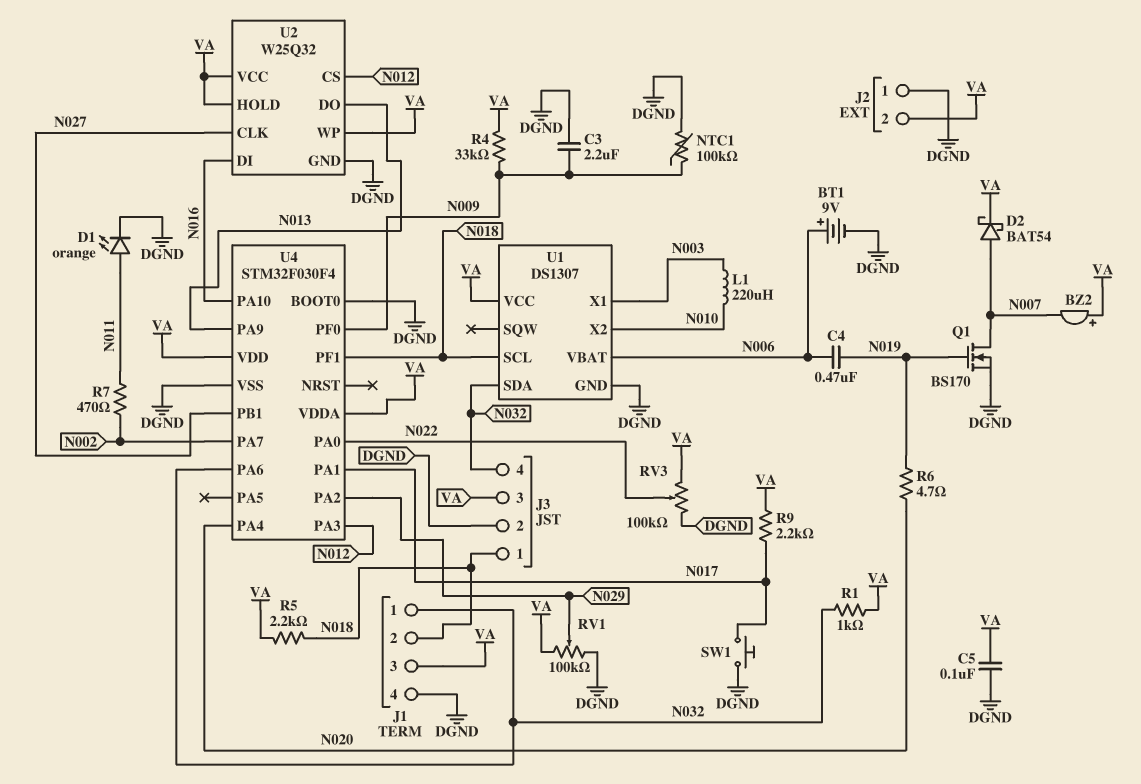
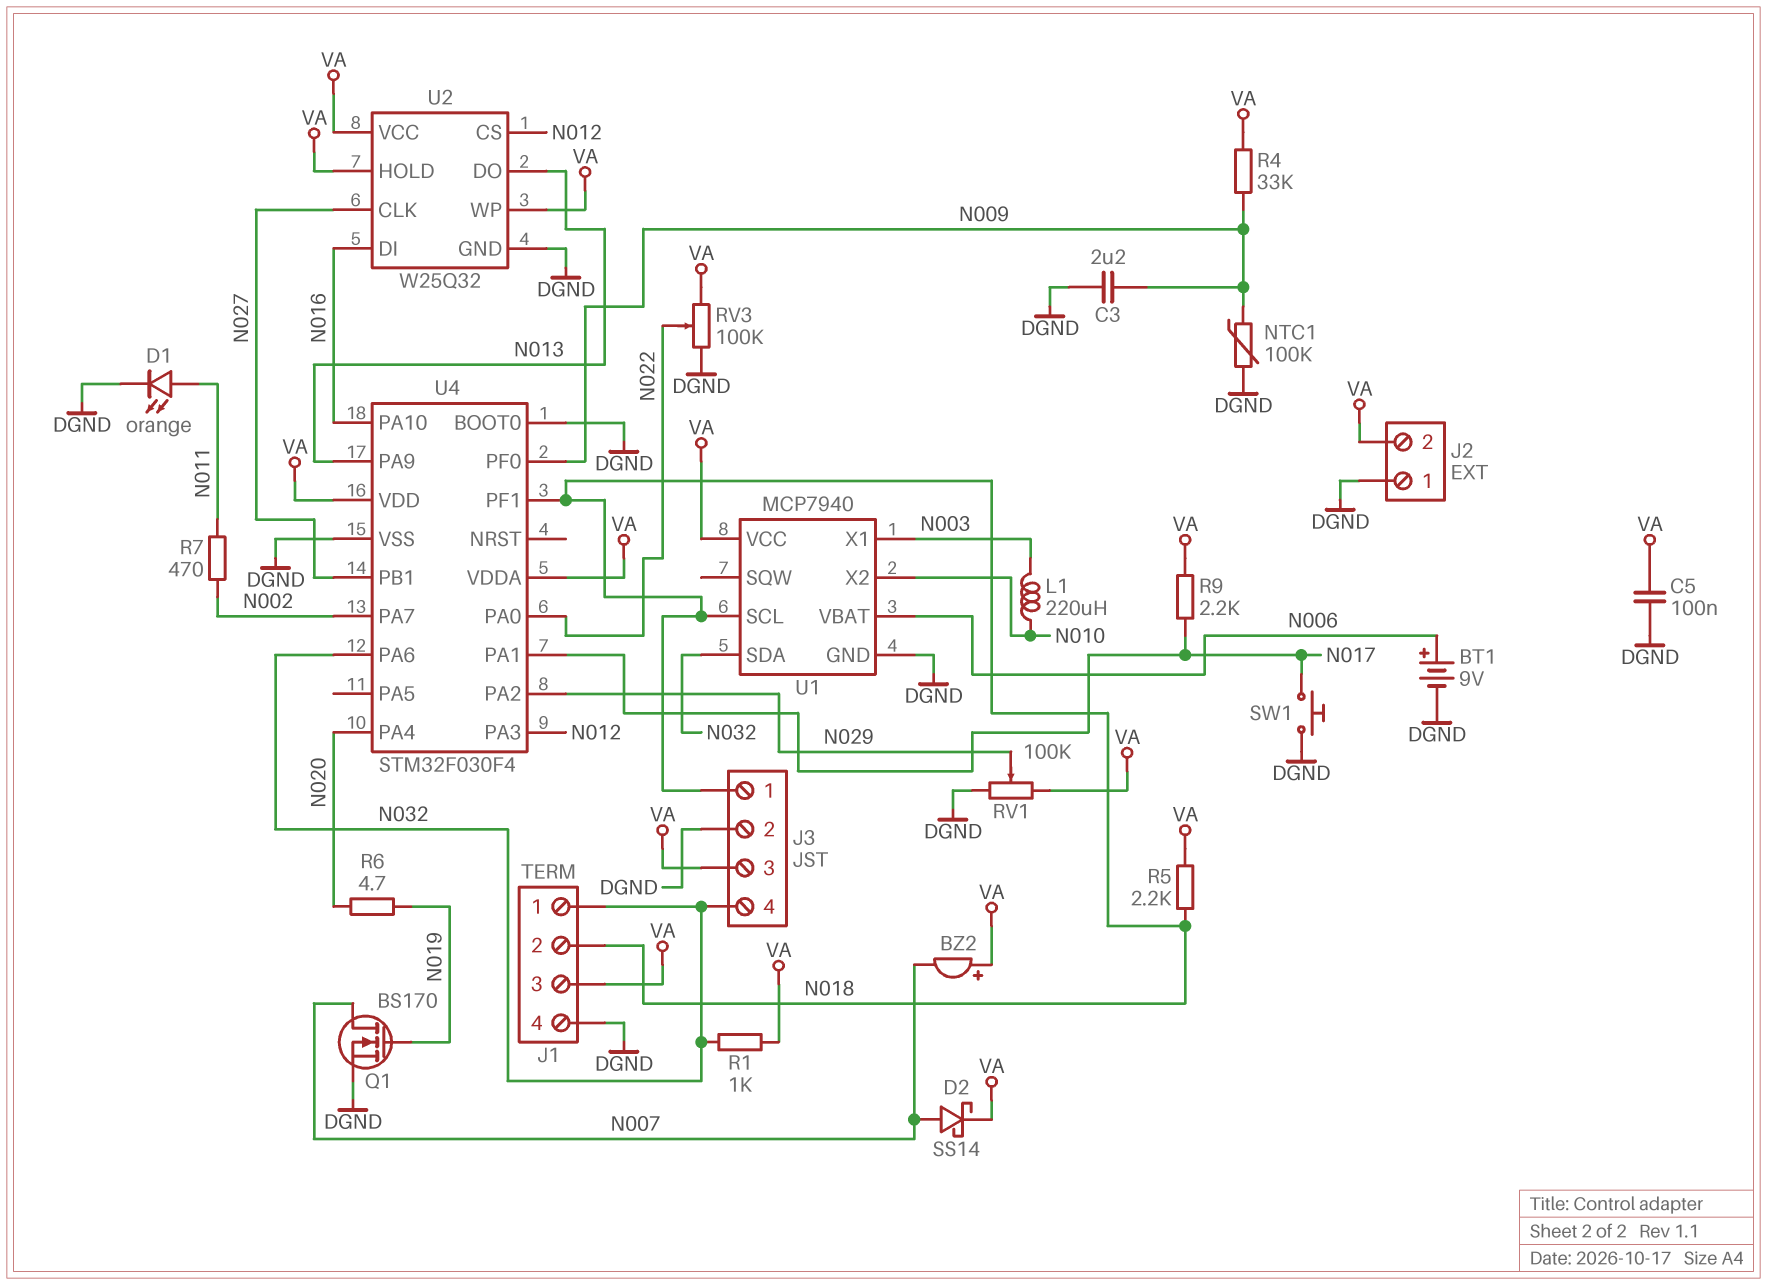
C4: 470nF (N006, N019) -> none
D2: schottky BAT54 (A N007, K VA) -> schottky SS14 (A N007, K VA)
U1: DS1307 -> MCP7940

